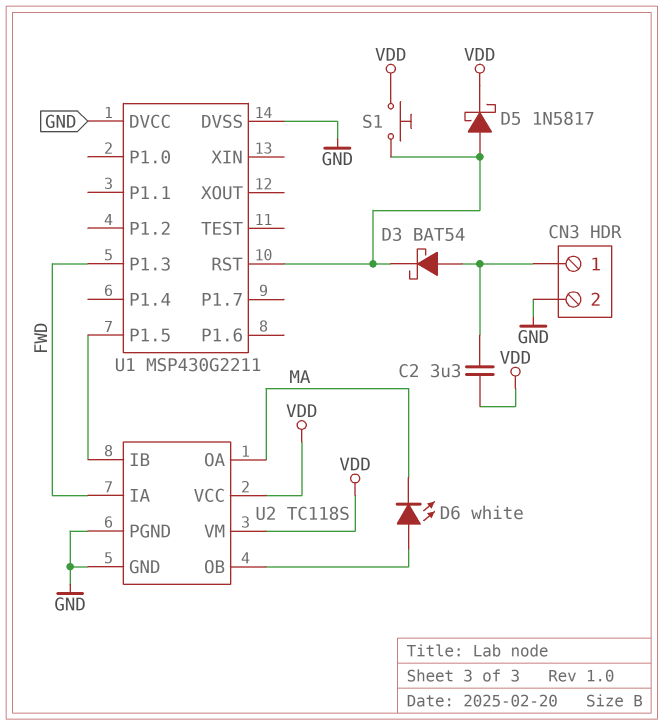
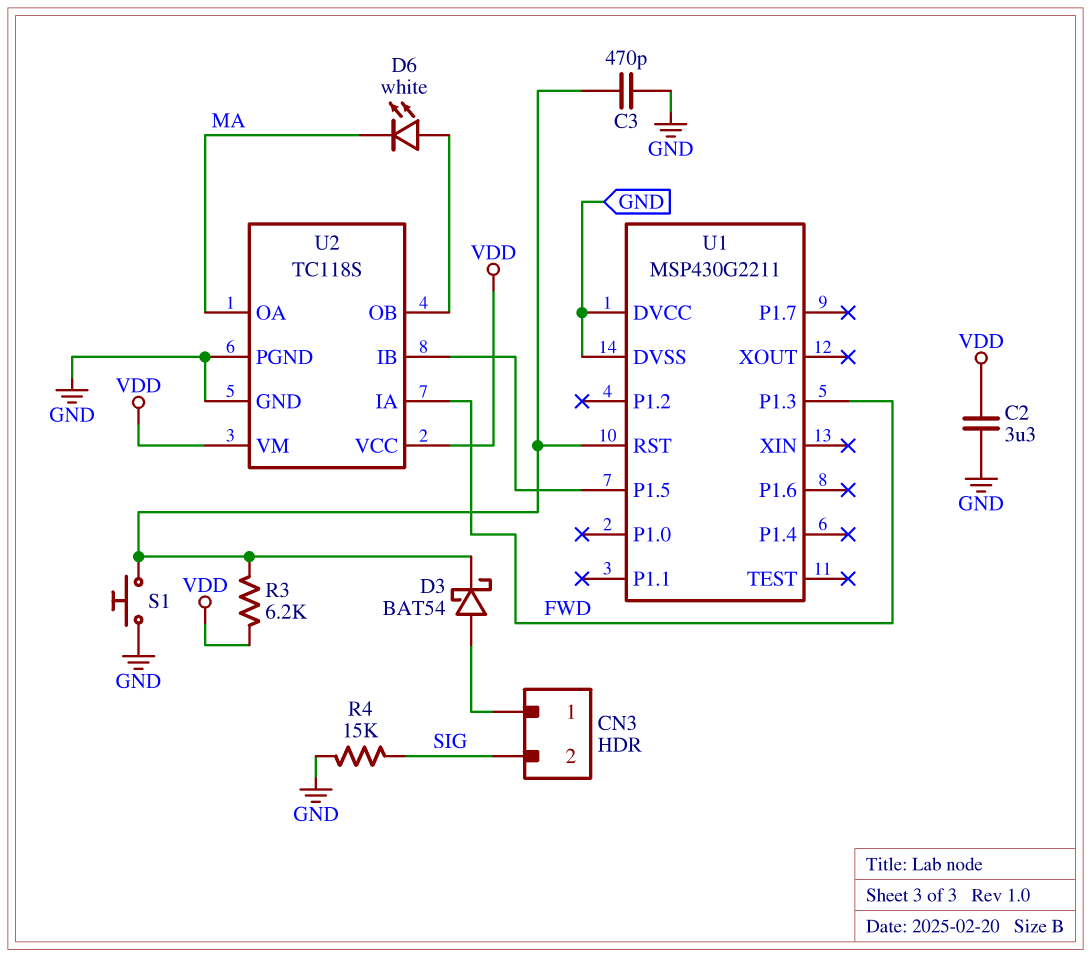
C2: 3.3uF (CN3/1, VDD) -> 3.3uF (GND, VDD)
C3: none -> 470pF (GND, U1/RST)
CN3 pin 2: GND -> SIG
D5: schottky 1N5817 (A U1/RST, K VDD) -> none
R3: none -> 6.2k (U1/RST, VDD)
R4: none -> 15k (GND, SIG)
S1: button (U1/RST, VDD) -> button (GND, U1/RST)

